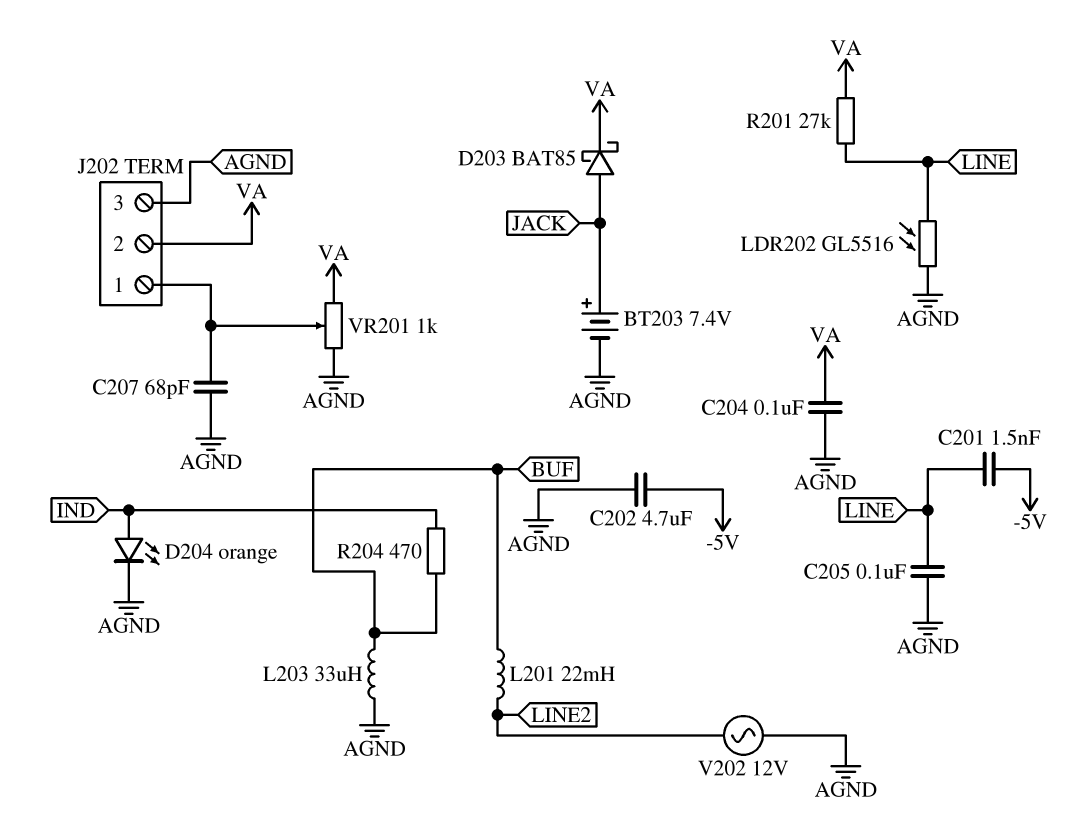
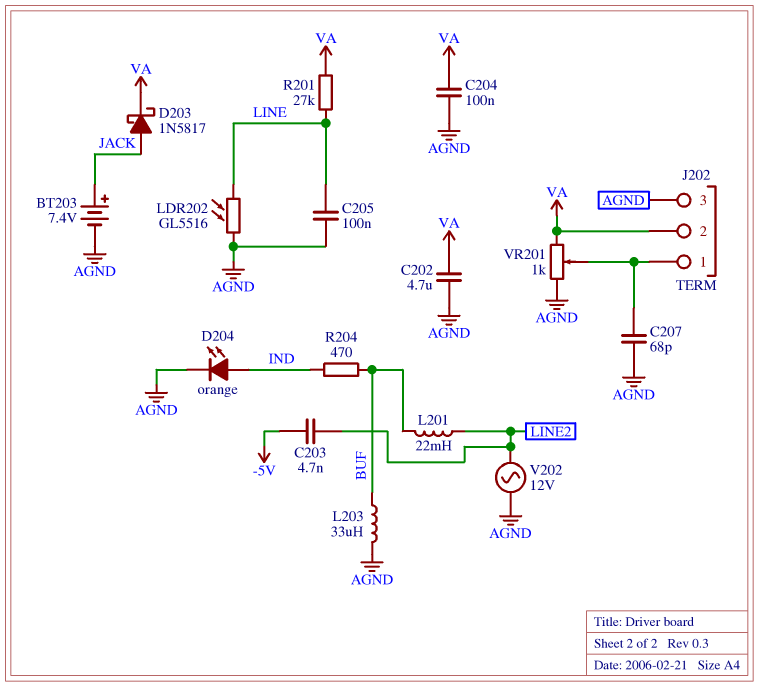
C201: 1.5nF (-5V, LINE) -> none
C202: 4.7uF (-5V, AGND) -> 4.7uF (AGND, VA)
C203: none -> 4.7nF (-5V, LINE2)
D203: schottky BAT85 (A JACK, K VA) -> schottky 1N5817 (A JACK, K VA)

